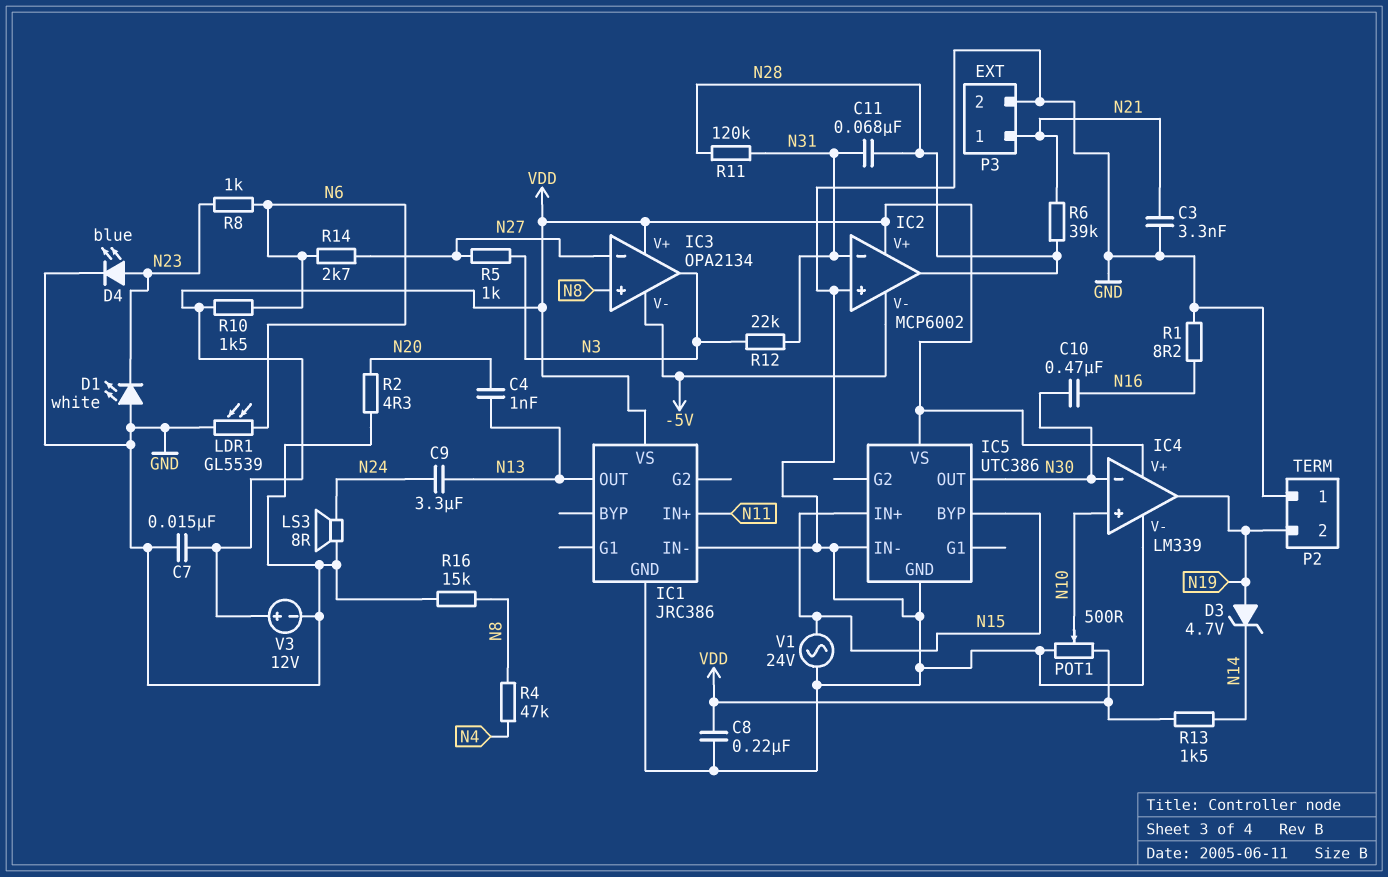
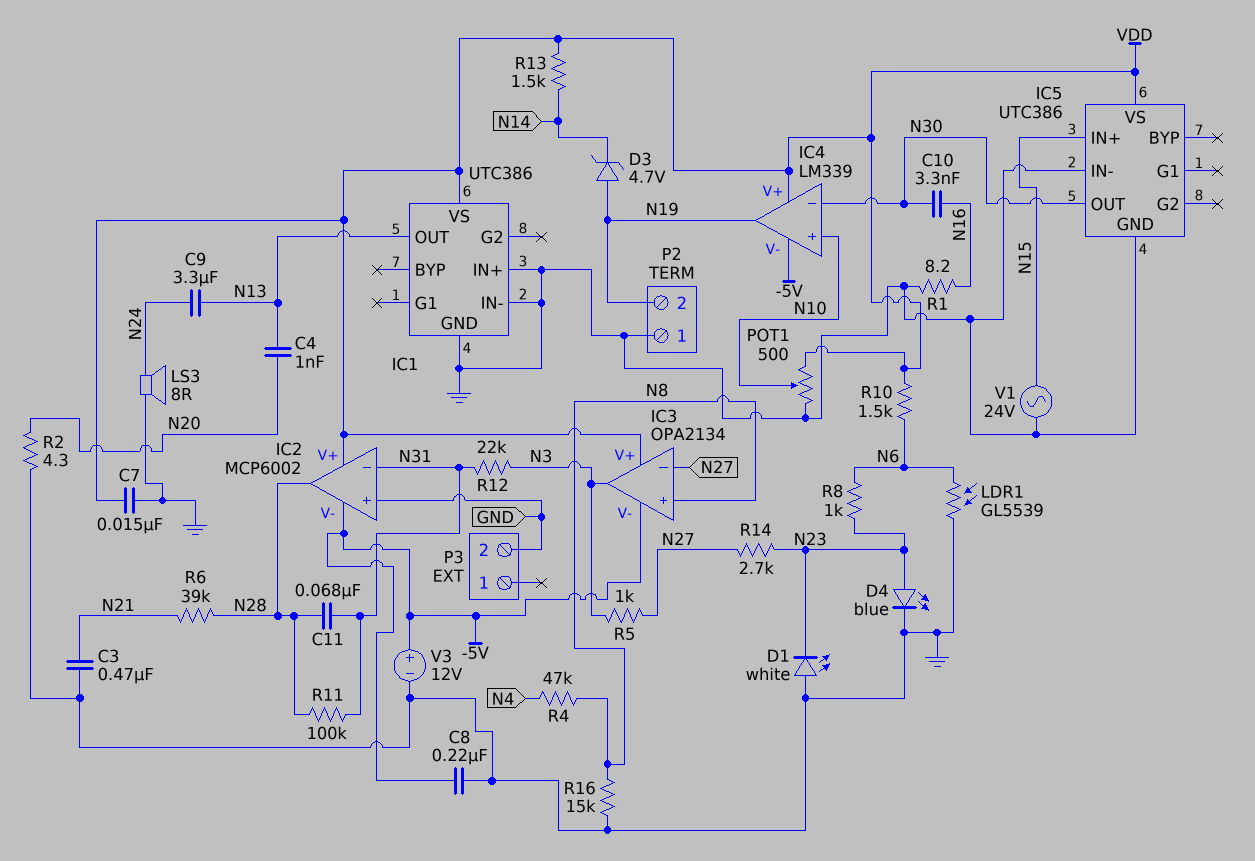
C3: 3.3nF (GND, N21) -> 470nF (GND, N21)
C8: 220nF (GND, VDD) -> 220nF (-5V, GND)
C10: 470nF (N16, N30) -> 3.3nF (N16, N30)
IC1: JRC386 -> UTC386
IC1 pin IN+: N11 -> GND
IC4 pin V-: GND -> -5V
IC5 pin BYP: N15 -> none
P3 pin 1: N21 -> none
R11: 120k (N28, N31) -> 100k (N28, N31)
R14: 2.7k (N6, N27) -> 2.7k (N23, N27)
V3: 12V (plus VDD, minus GND) -> 12V (plus -5V, minus GND)

